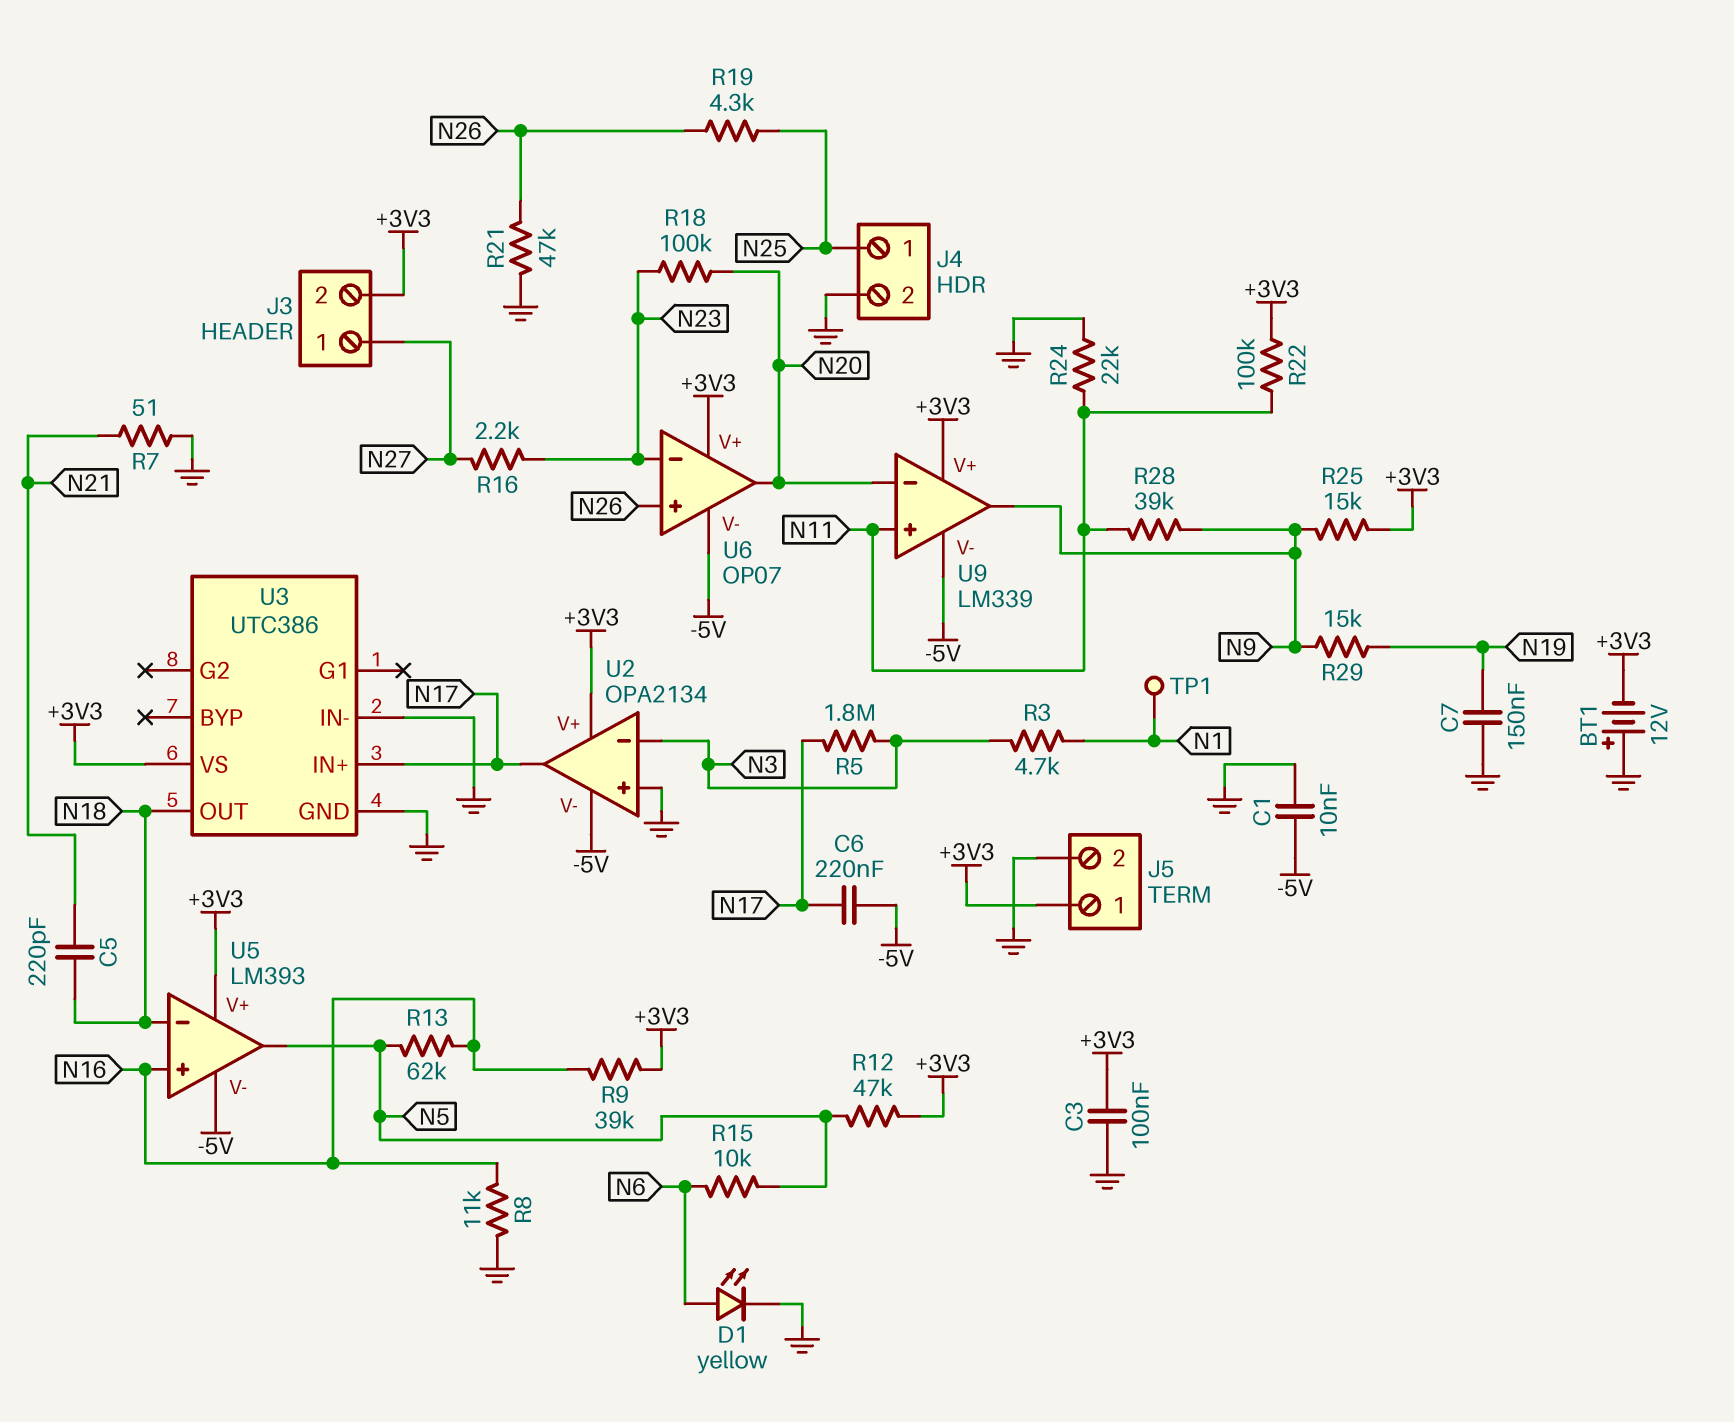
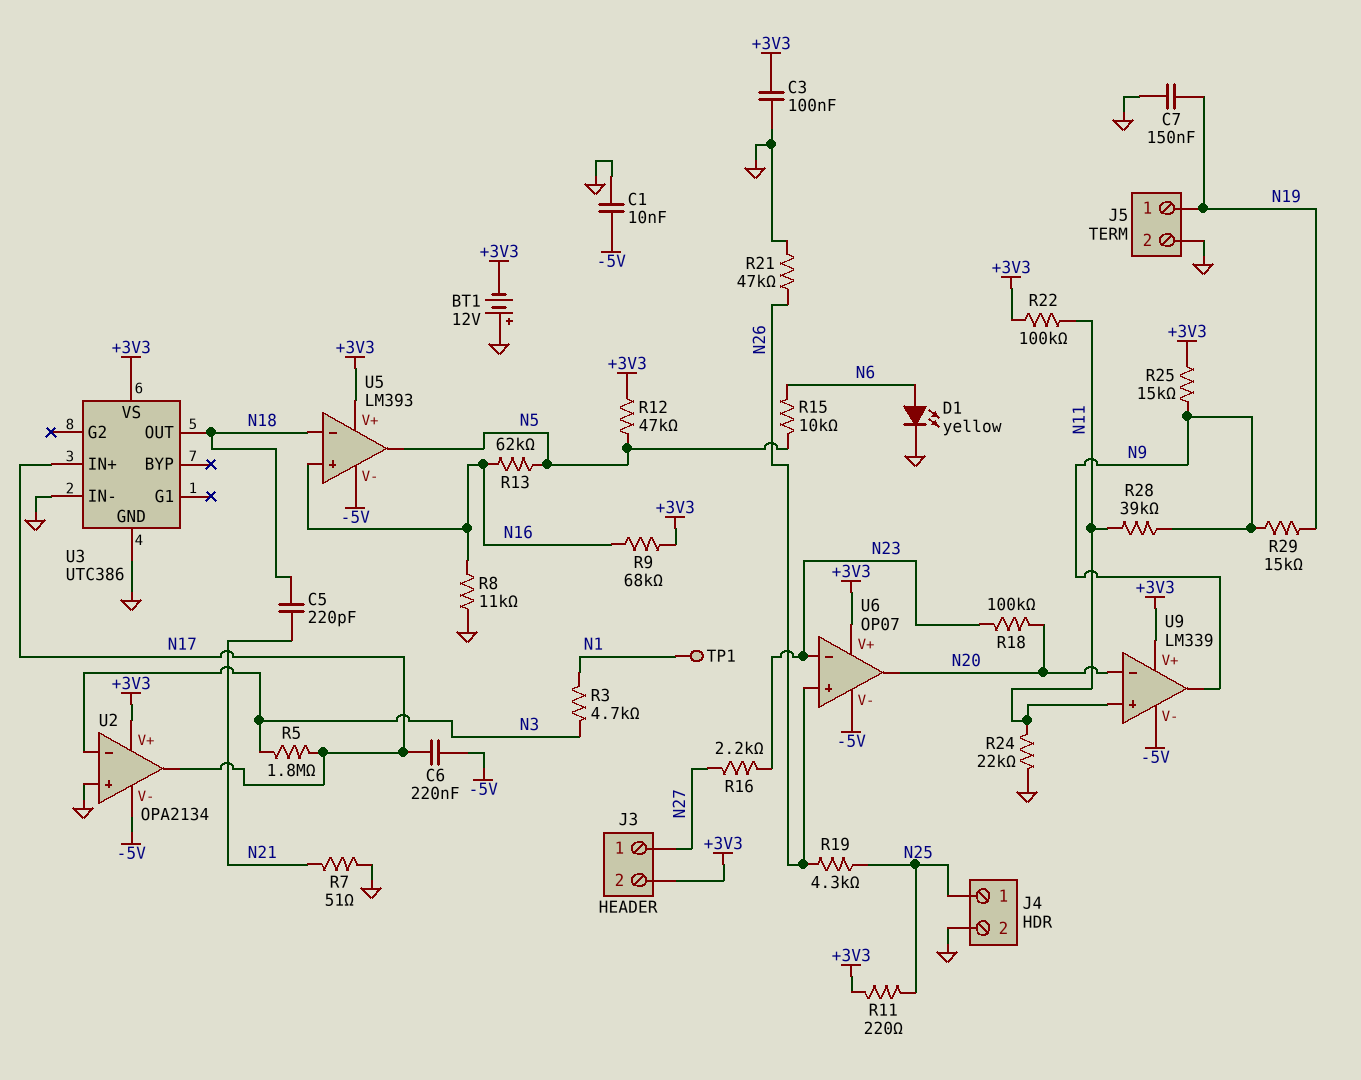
J5 pin 1: +3V3 -> N19
R9: 39k (+3V3, N16) -> 68k (+3V3, N16)
R11: none -> 220 (+3V3, N25)

